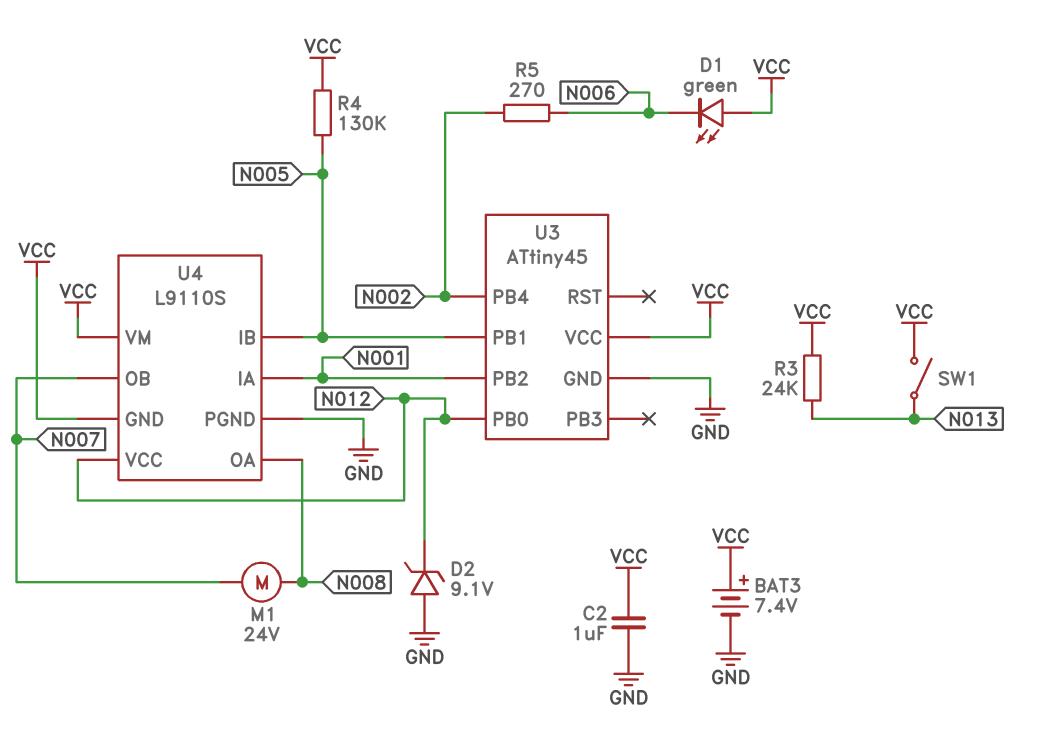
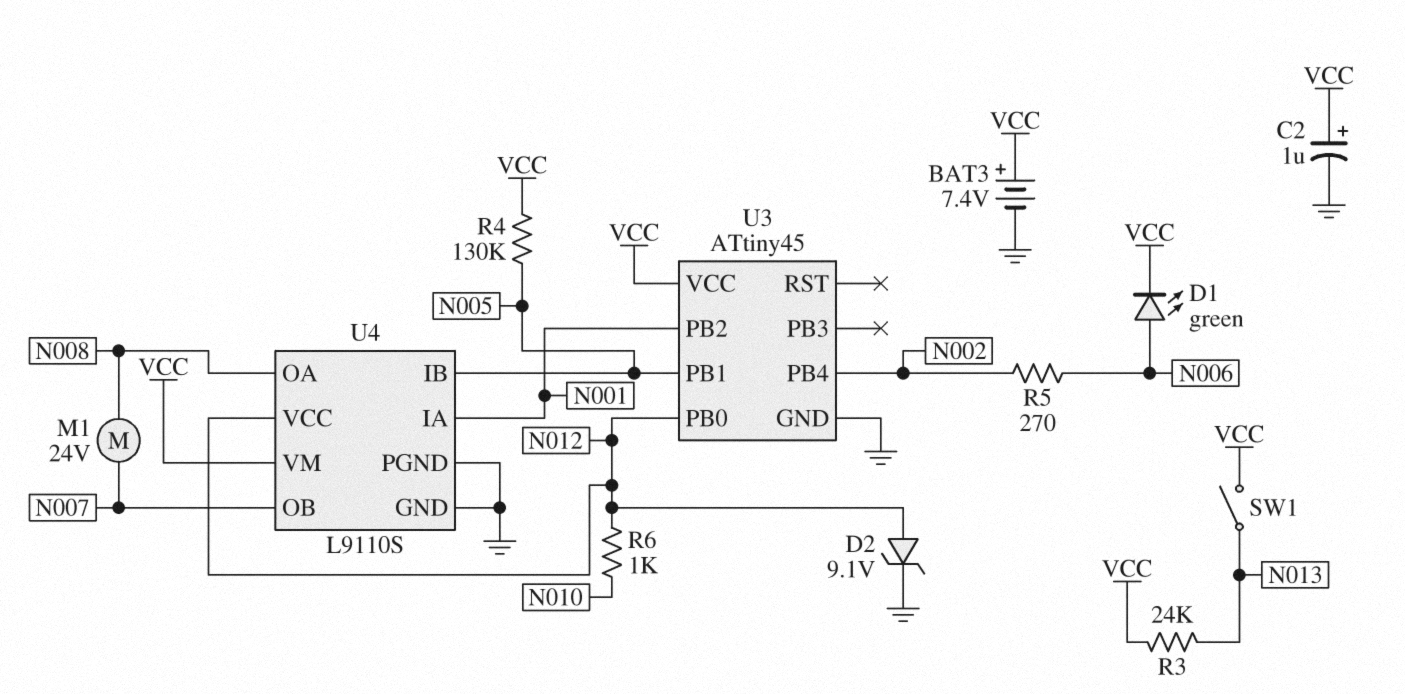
C2: 1uF (GND, VCC) -> 1uF (plus VCC, minus GND)
D1: LED green (A VCC, K N006) -> LED green (A N006, K VCC)
D2: zener 9.1V (A GND, K N012) -> zener 9.1V (A N012, K GND)
R6: none -> 1k (N010, N012)
U4 pin GND: VCC -> GND

